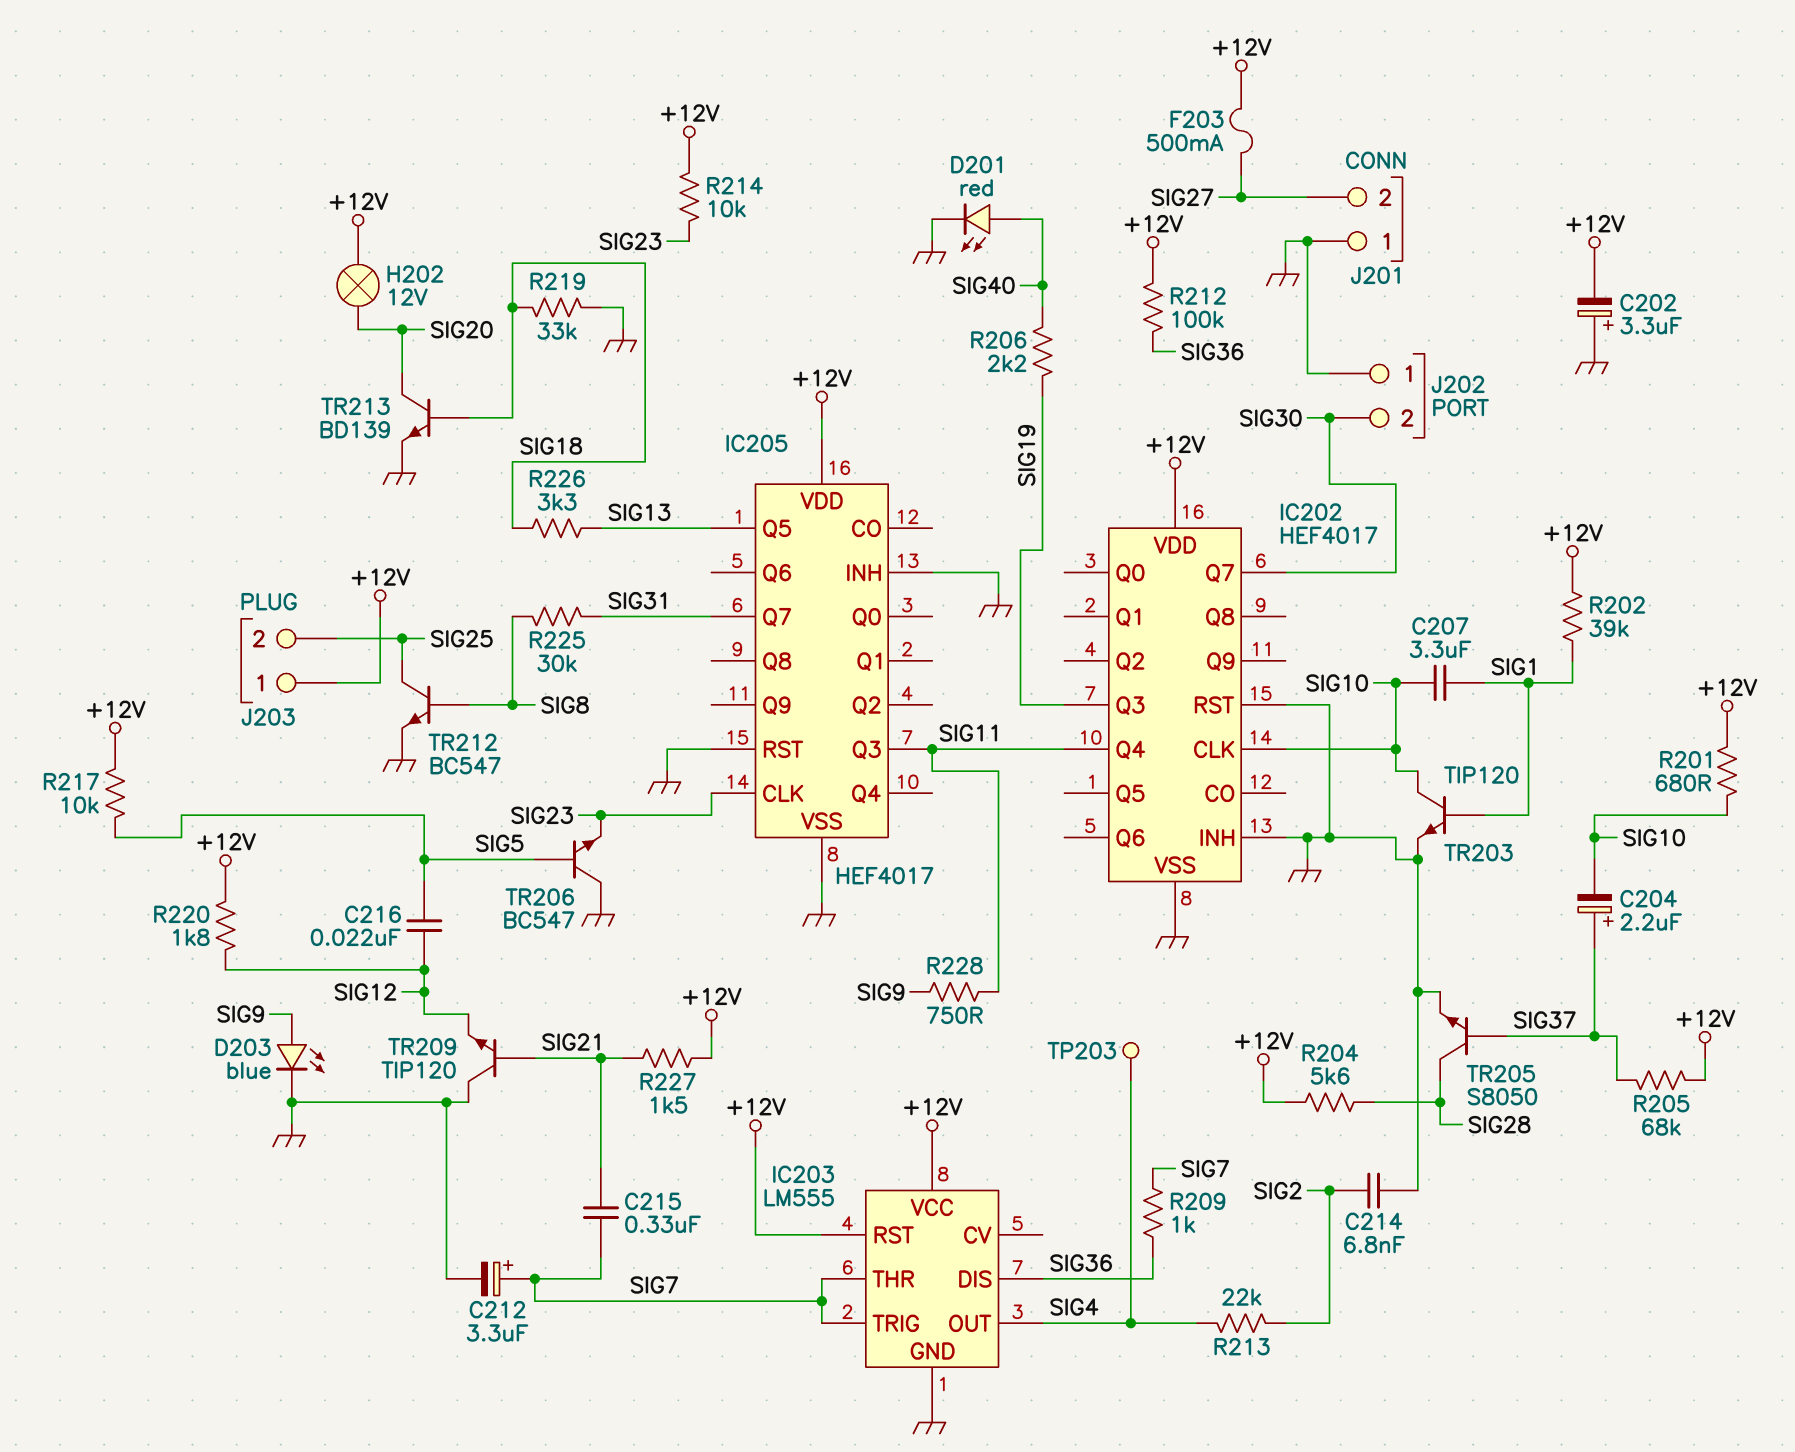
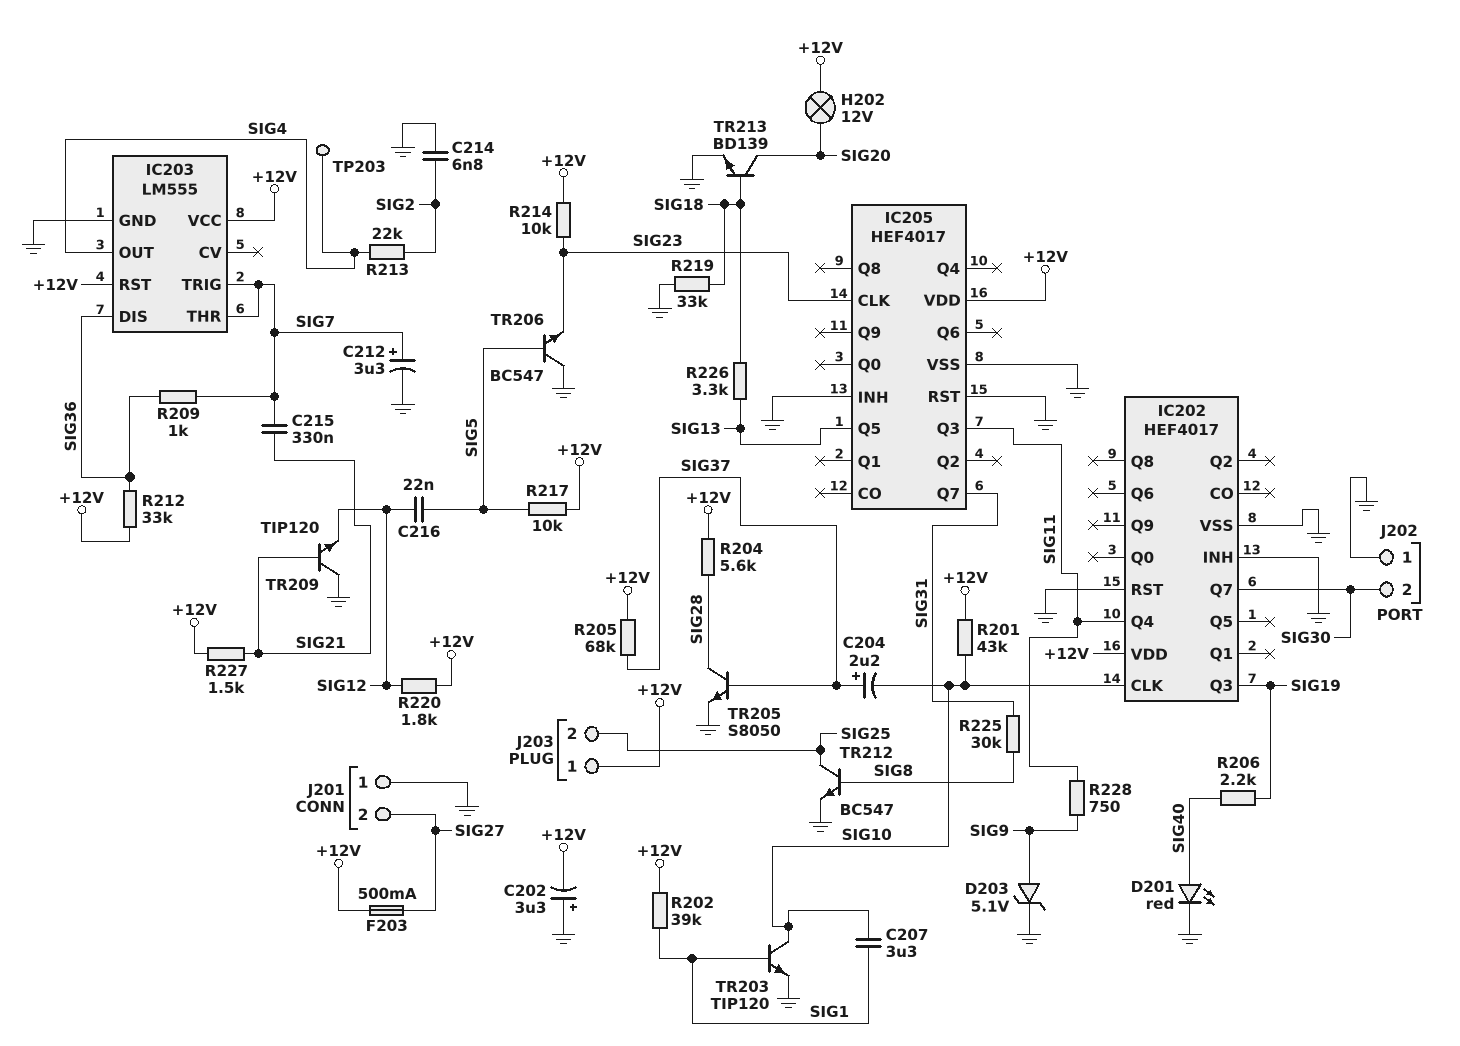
D203: LED blue (A SIG9, K GND) -> zener 5.1V (A SIG9, K GND)
R201: 680 (+12V, SIG10) -> 43k (+12V, SIG10)
R212: 100k (+12V, SIG36) -> 33k (+12V, SIG36)

